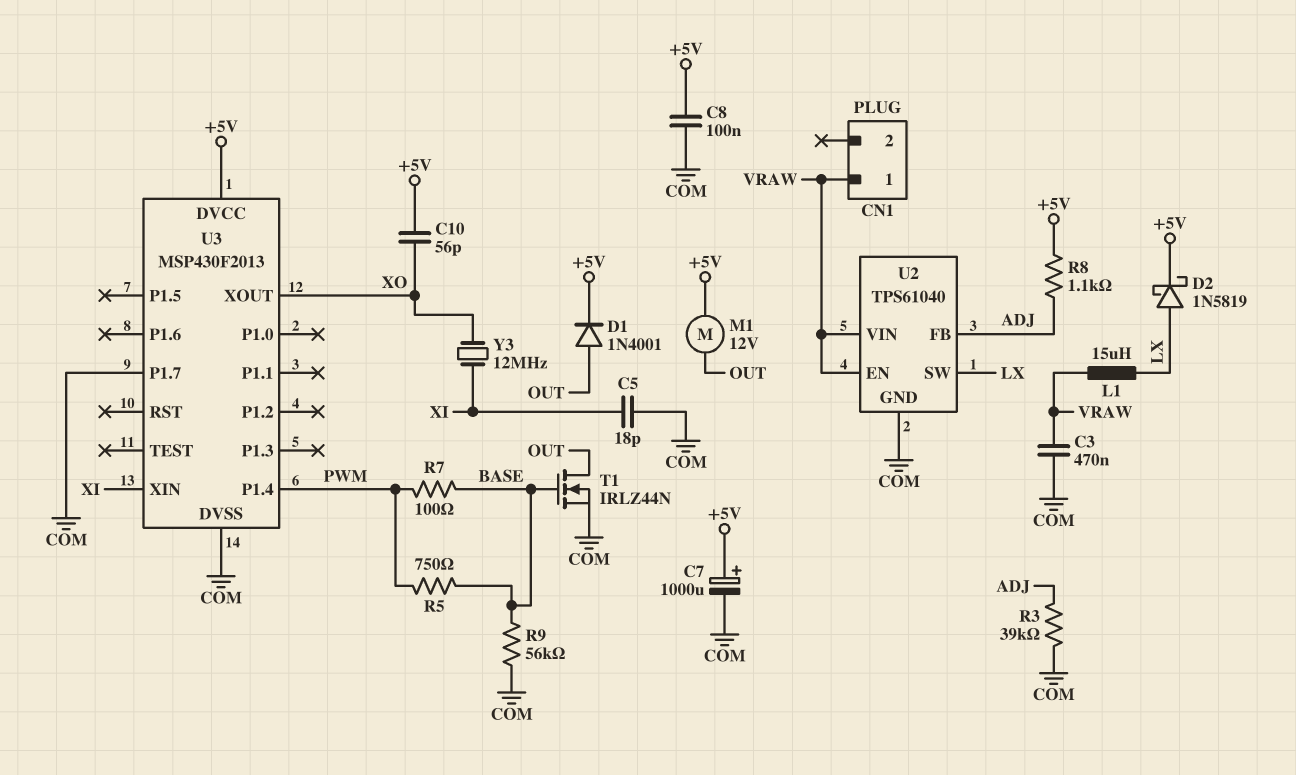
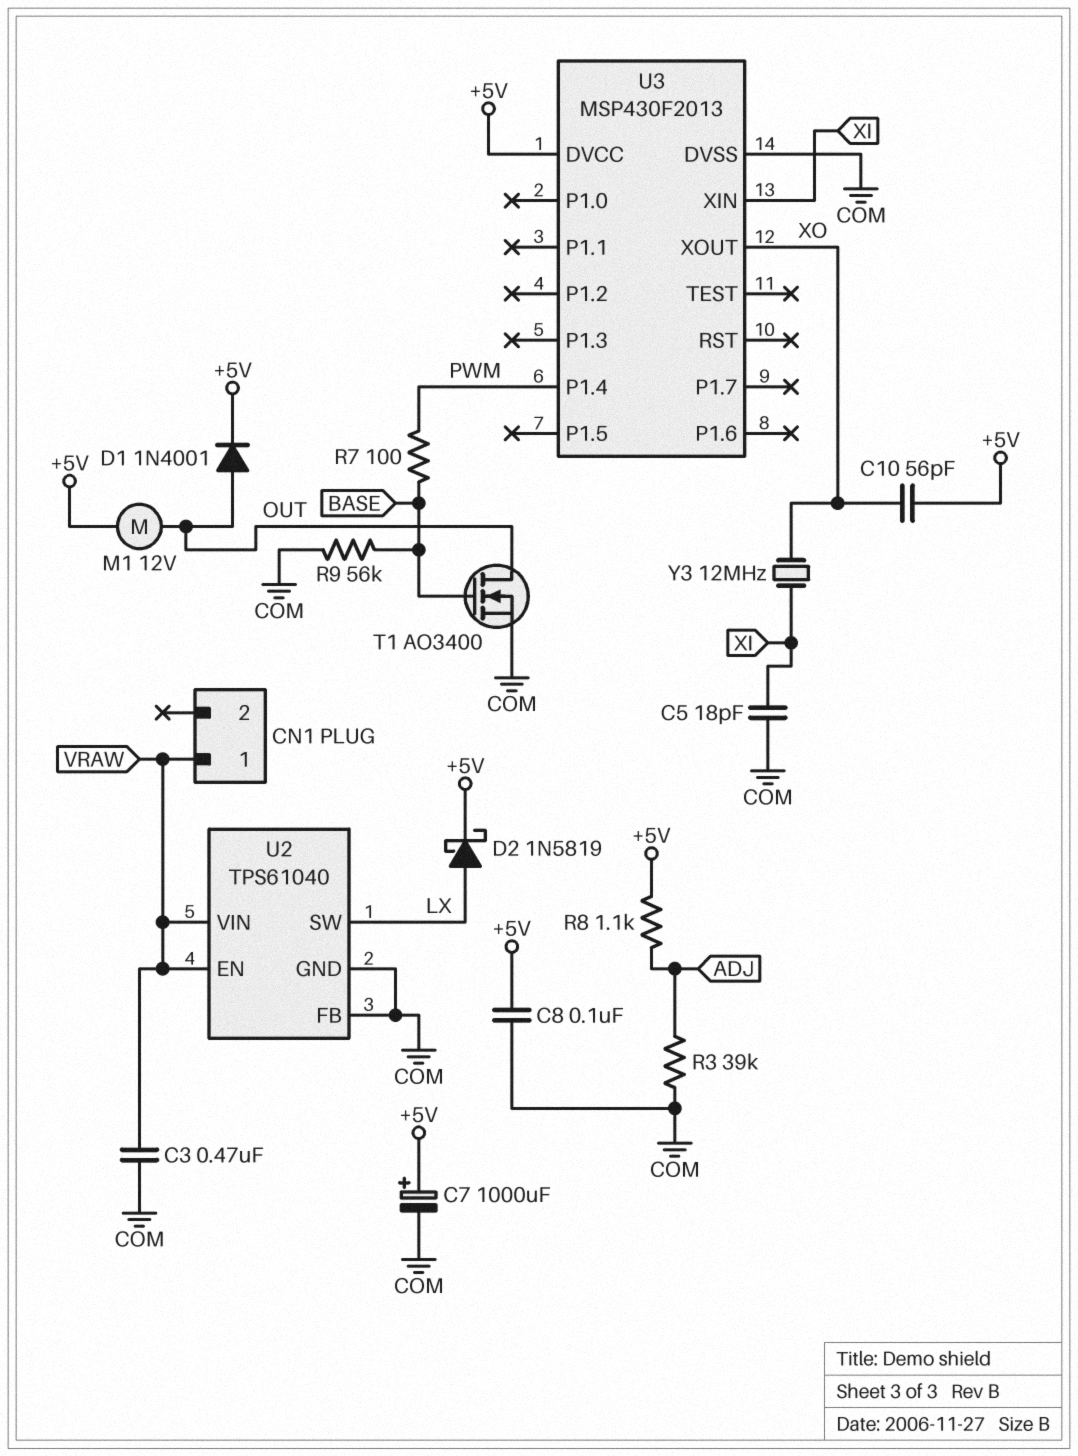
L1: 15uH (LX, VRAW) -> none
R5: 750 (BASE, PWM) -> none
T1: NMOS IRLZ44N (G BASE, D OUT, S COM) -> NMOS AO3400 (G BASE, D OUT, S COM)
U2 pin FB: ADJ -> COM
U3 pin P1.7: COM -> none

